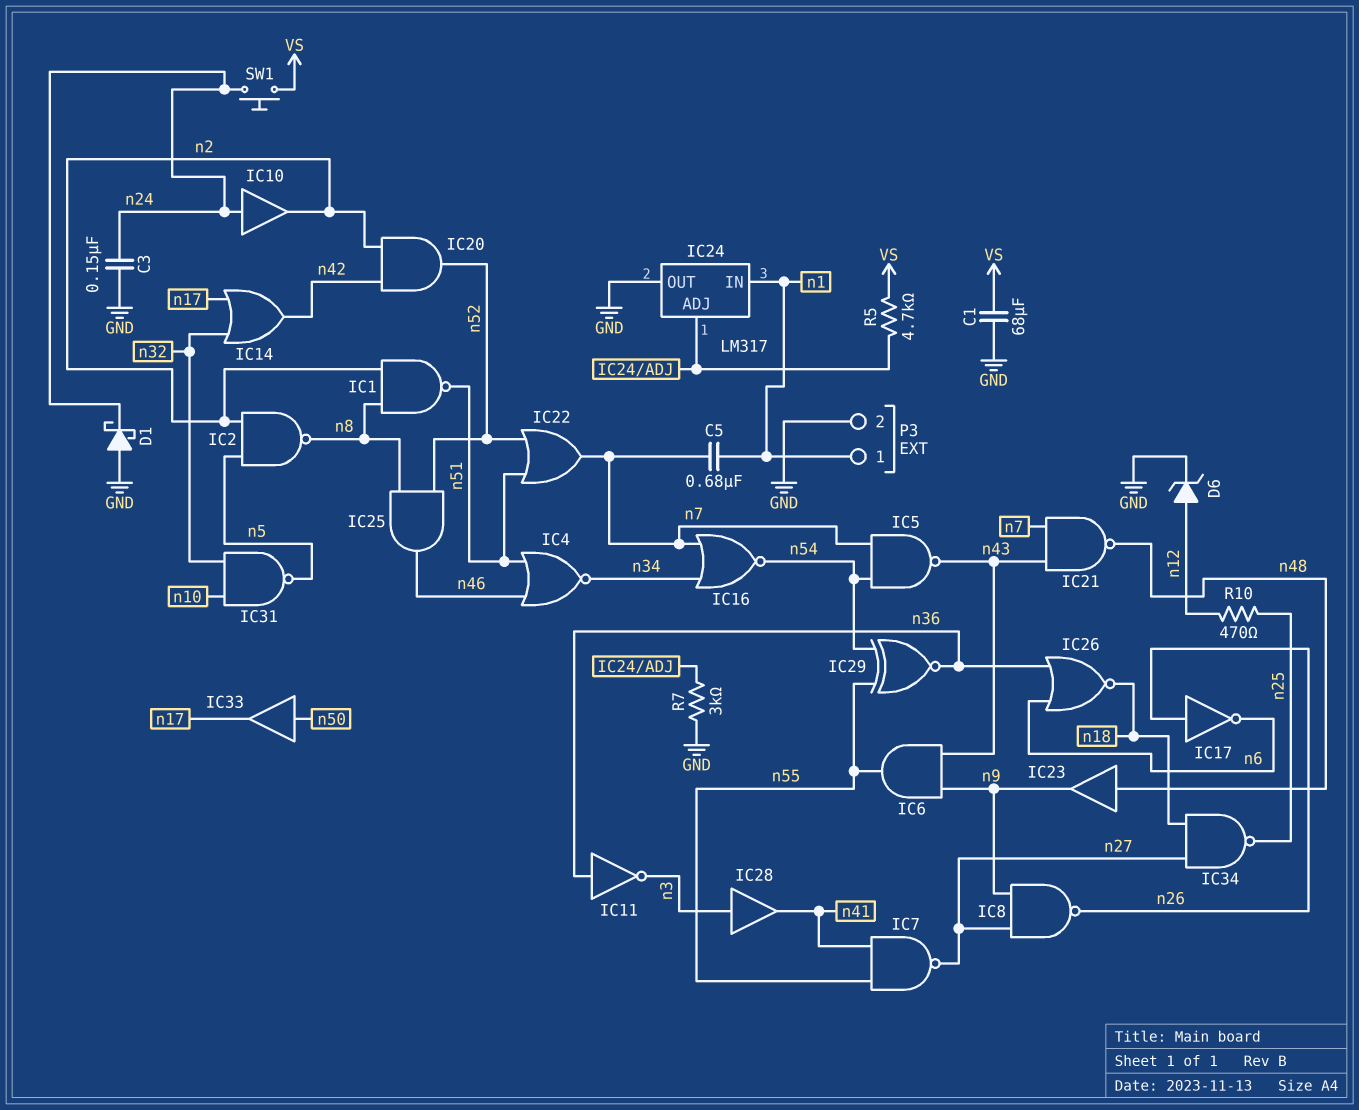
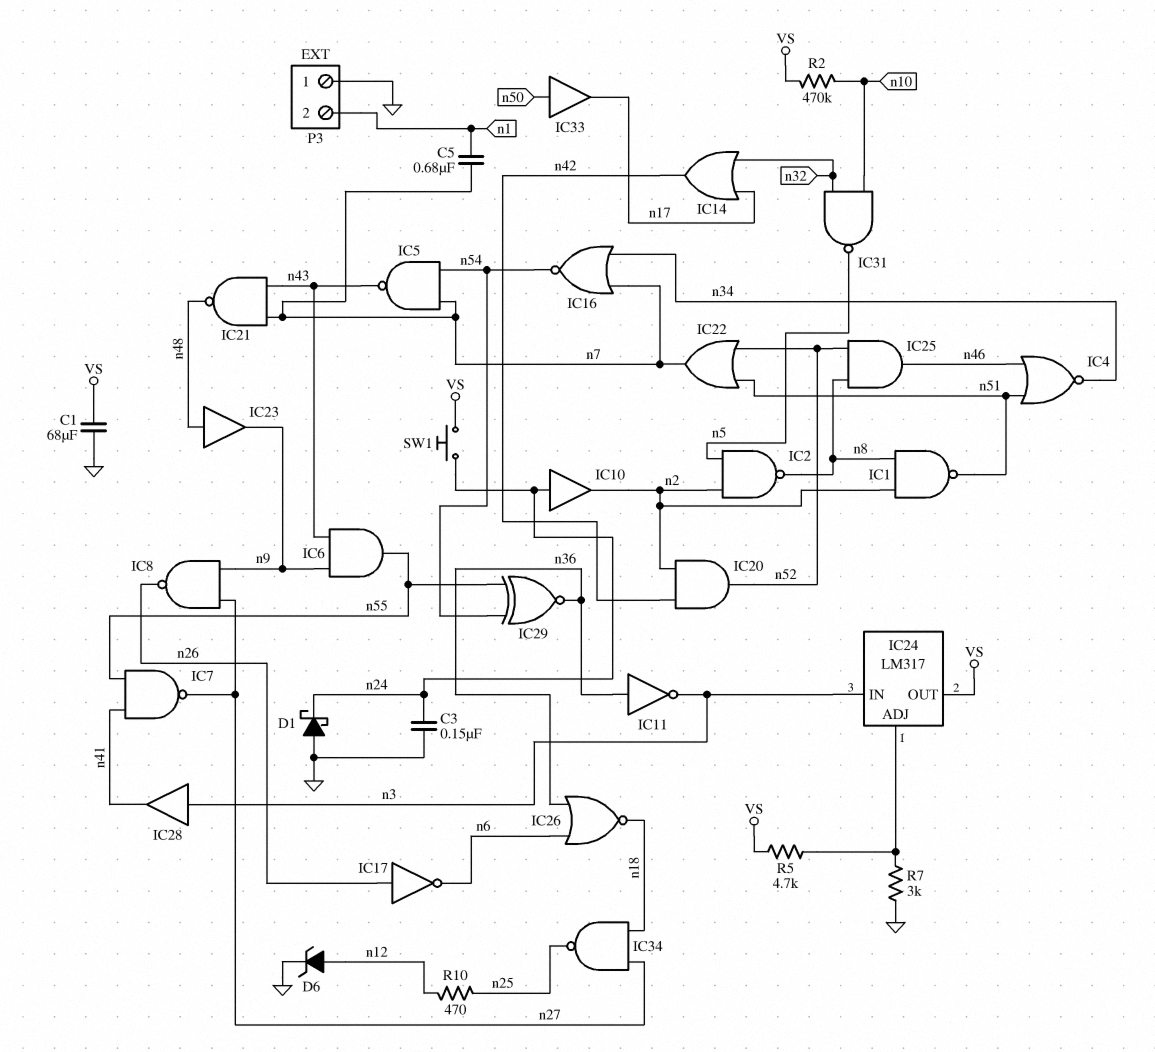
IC24 pin IN: n1 -> n3
IC24 pin OUT: GND -> VS
P3 pin 1: n1 -> GND
P3 pin 2: GND -> n1
R2: none -> 470k (VS, n10)

